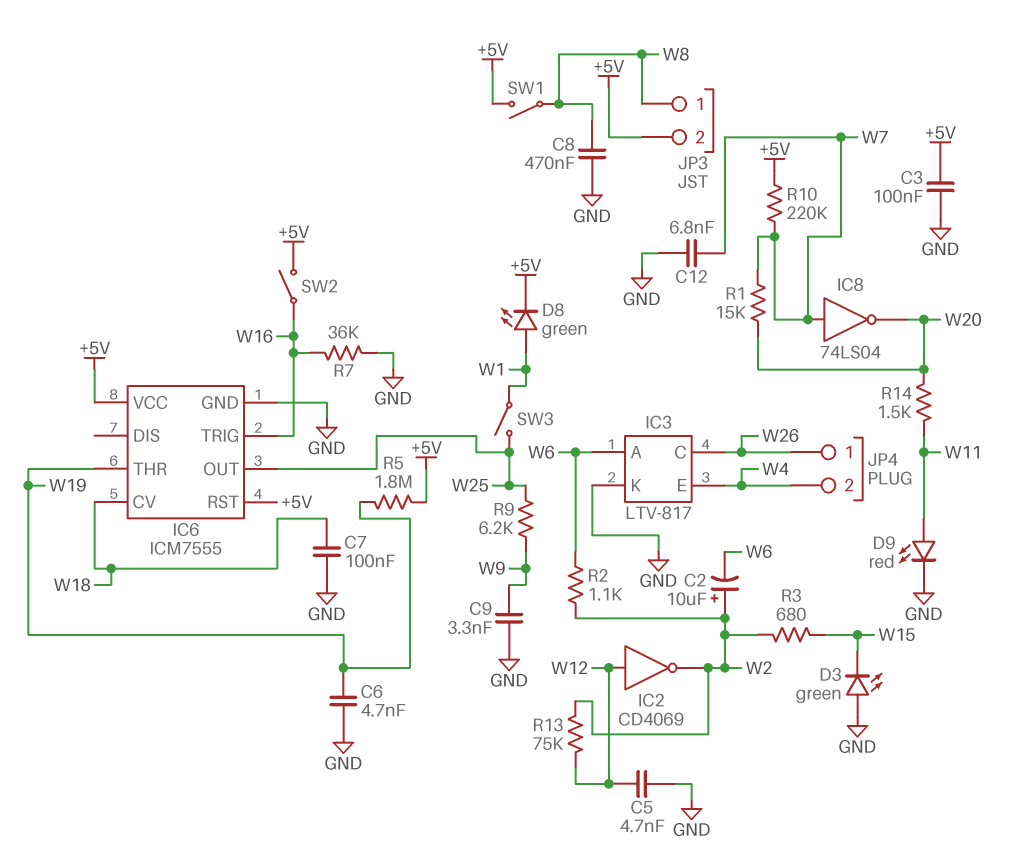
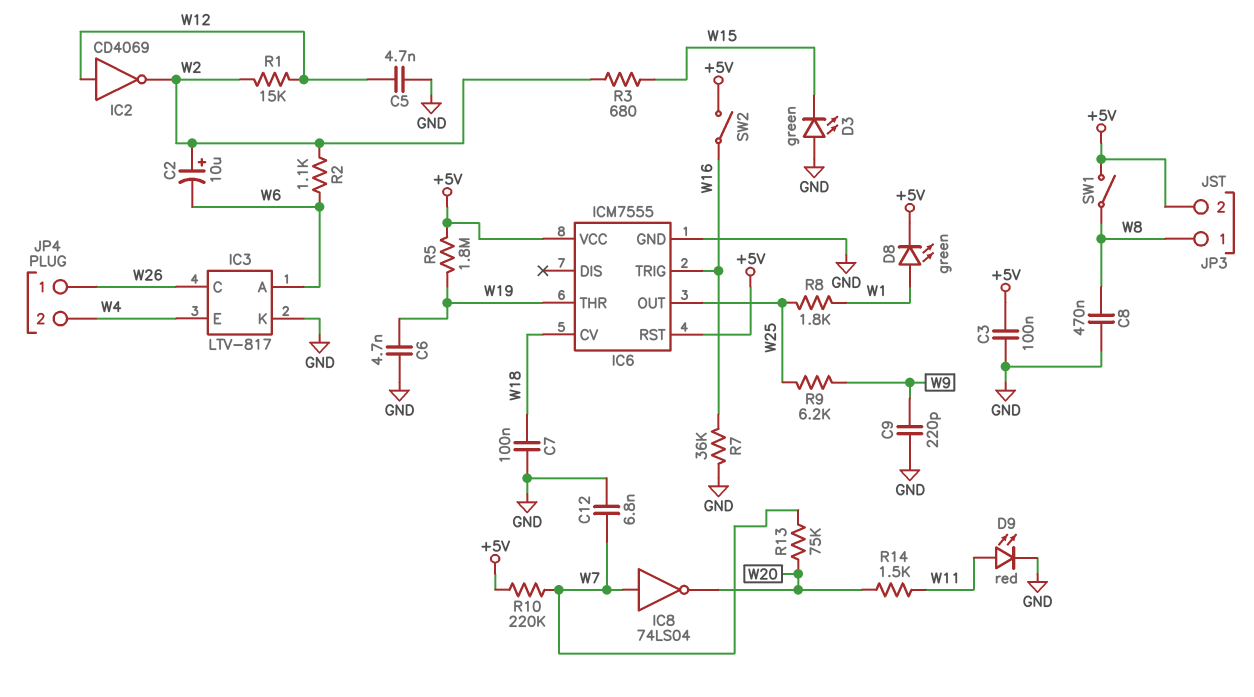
C9: 3.3nF (GND, W9) -> 220pF (GND, W9)
R1: 15k (W7, W20) -> 15k (W2, W12)
R8: none -> 1.8k (W1, W25)
R13: 75k (W2, W12) -> 75k (W7, W20)
SW3: switch (W1, W25) -> none

